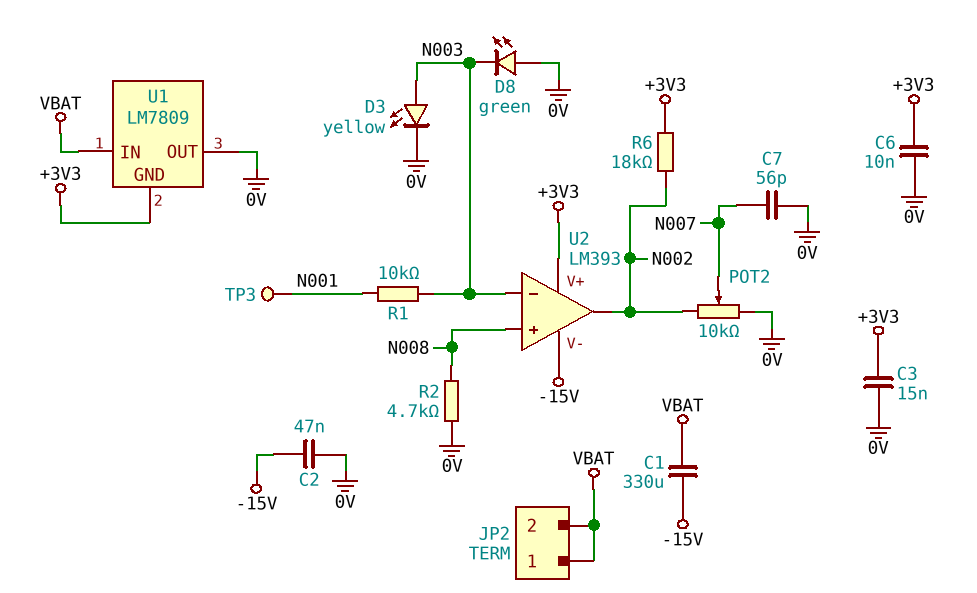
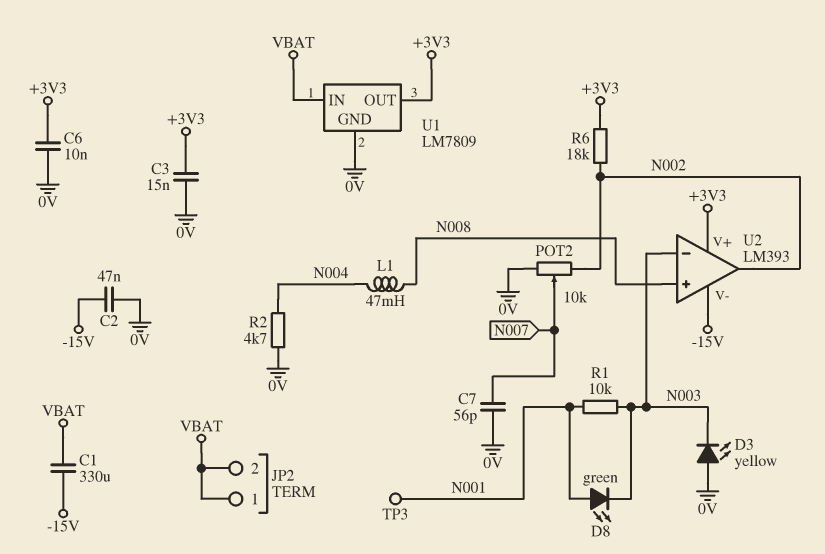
D3: LED yellow (A N003, K 0V) -> LED yellow (A 0V, K N003)
D8: LED green (A 0V, K N003) -> LED green (A N001, K N003)
L1: none -> 47mH (N004, N008)
R2: 4.7k (0V, N008) -> 4.7k (0V, N004)
U1 pin GND: +3V3 -> 0V
U1 pin OUT: 0V -> +3V3

